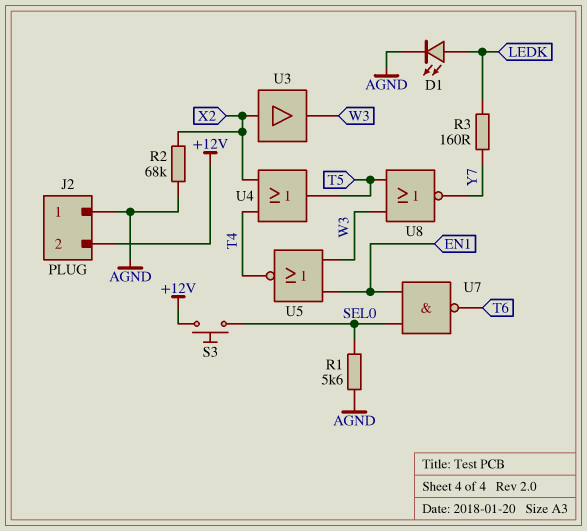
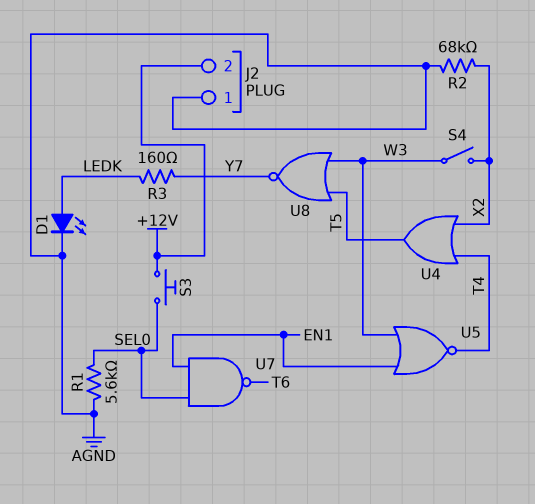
S4: none -> switch (W3, X2)
U3: buffer (in X2, out W3) -> none

